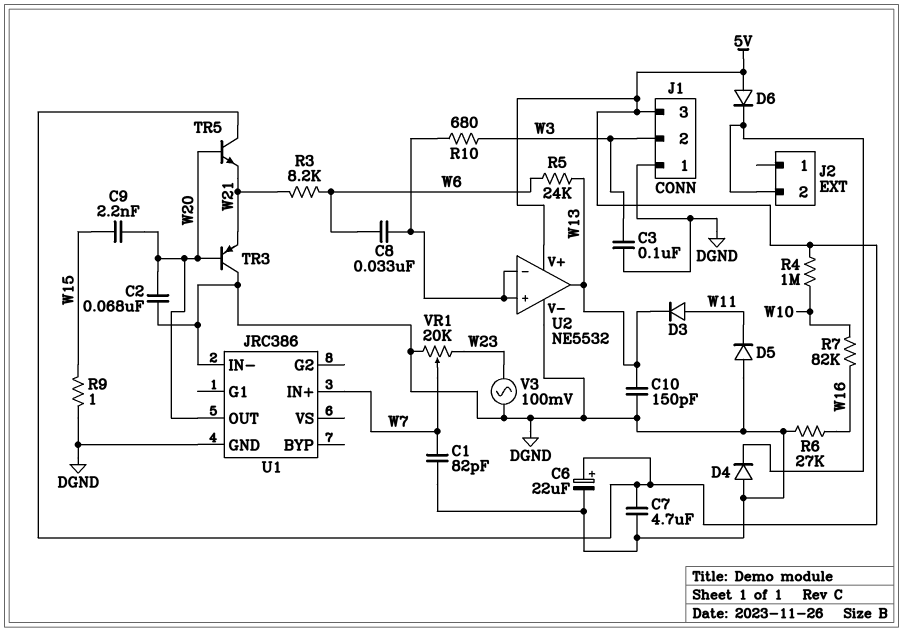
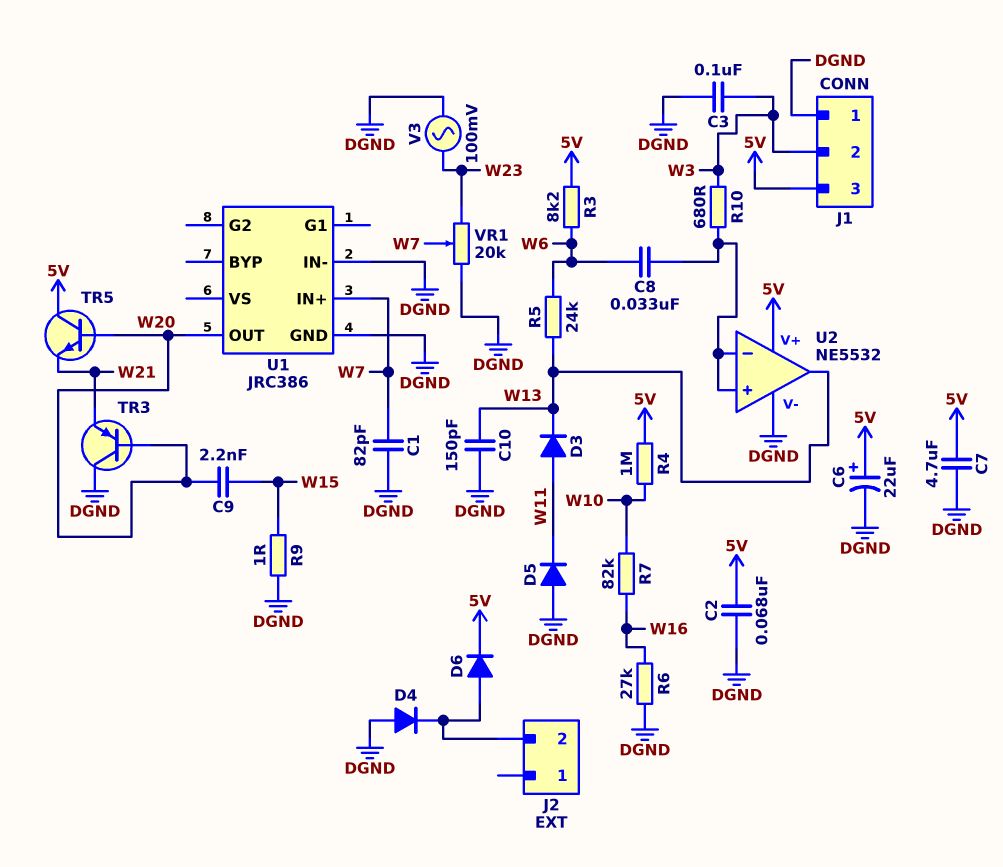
C2: 68nF (DGND, W20) -> 68nF (5V, DGND)
D6: diode (A 5V, K J2/2) -> diode (A J2/2, K 5V)
R3: 8.2k (W6, W21) -> 8.2k (5V, W6)

